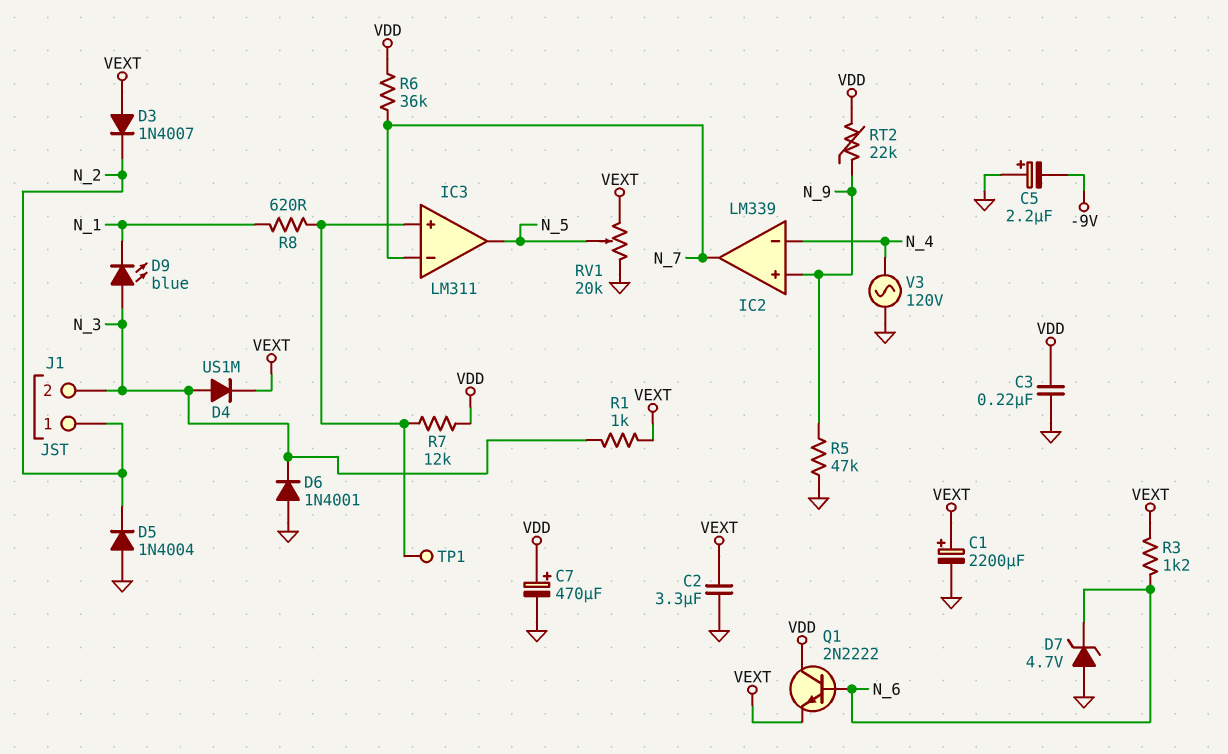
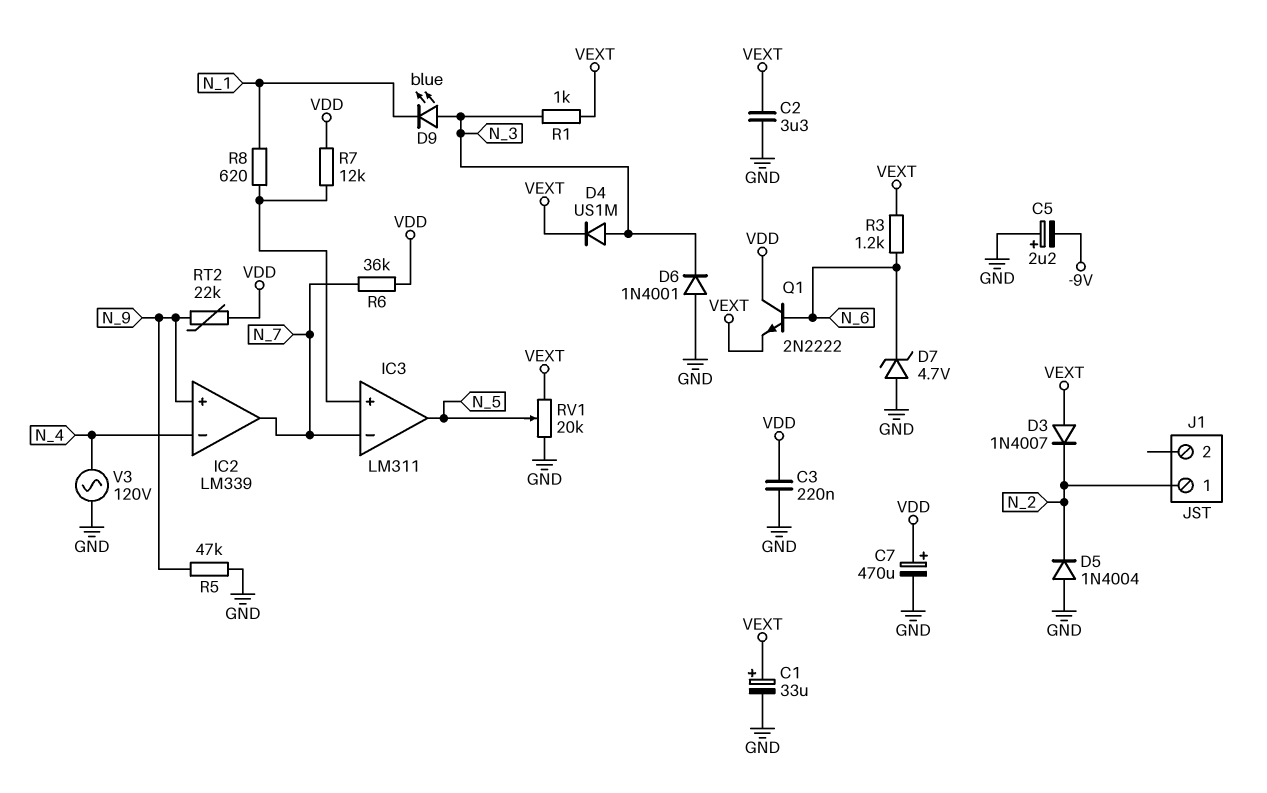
C1: 2200uF (plus VEXT, minus GND) -> 33uF (plus VEXT, minus GND)
J1 pin 2: N_3 -> none
TP1: test point (IC3/in+) -> none

